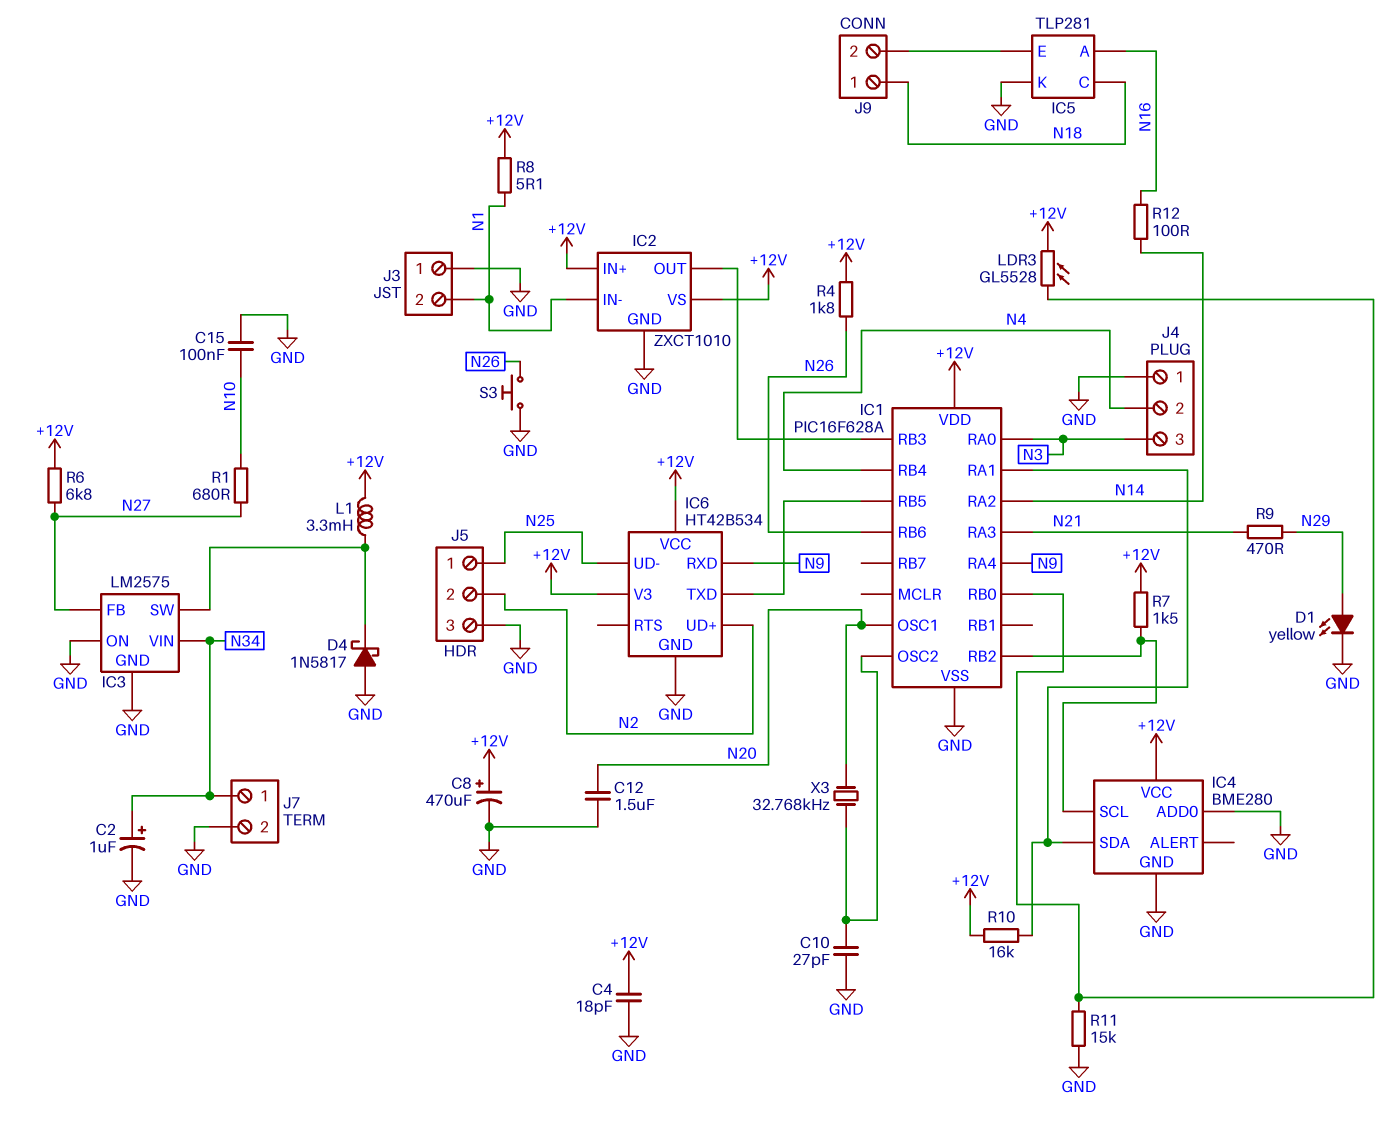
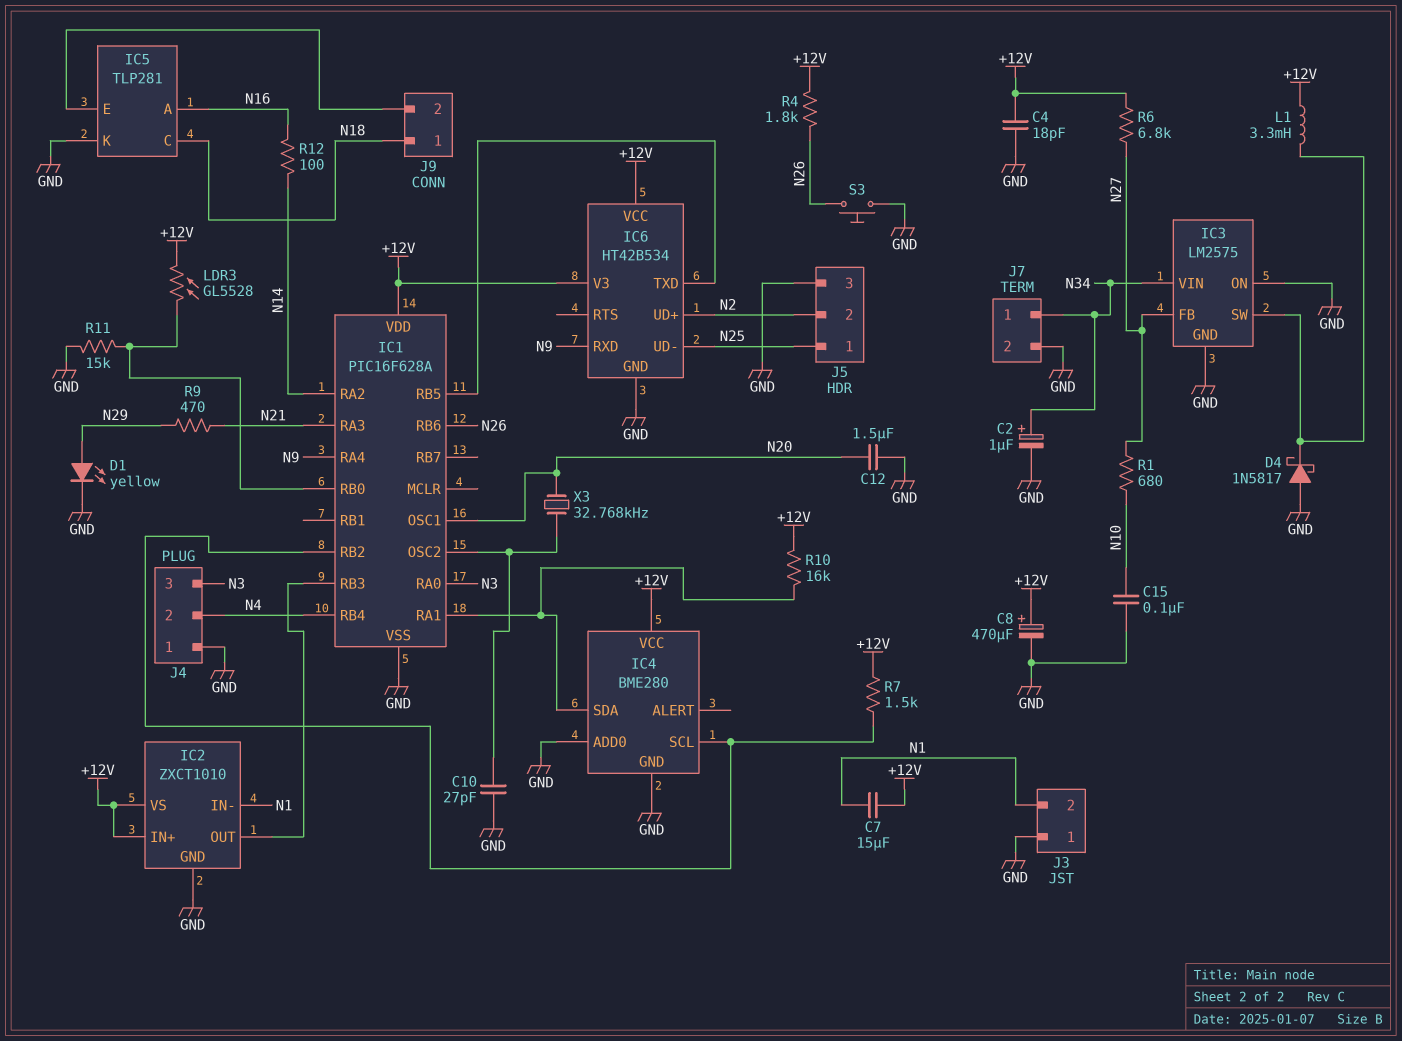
C7: none -> 15uF (+12V, N1)
R8: 5.1 (+12V, N1) -> none

